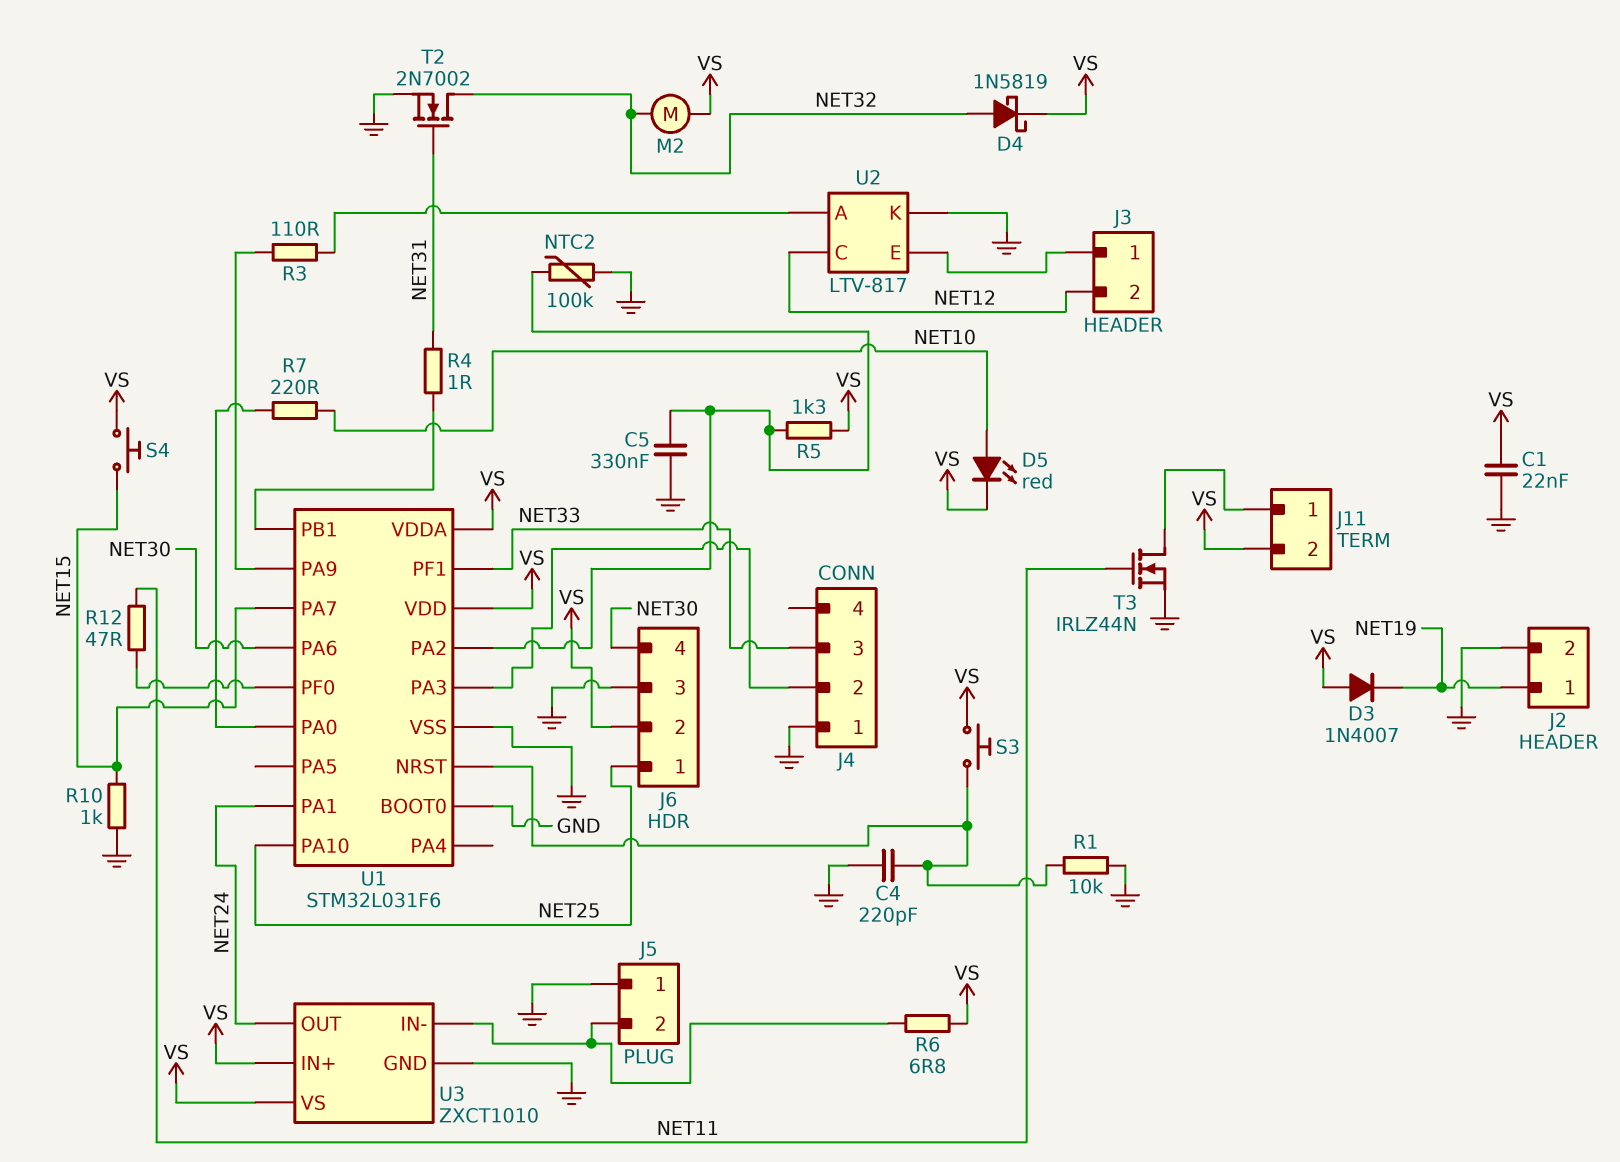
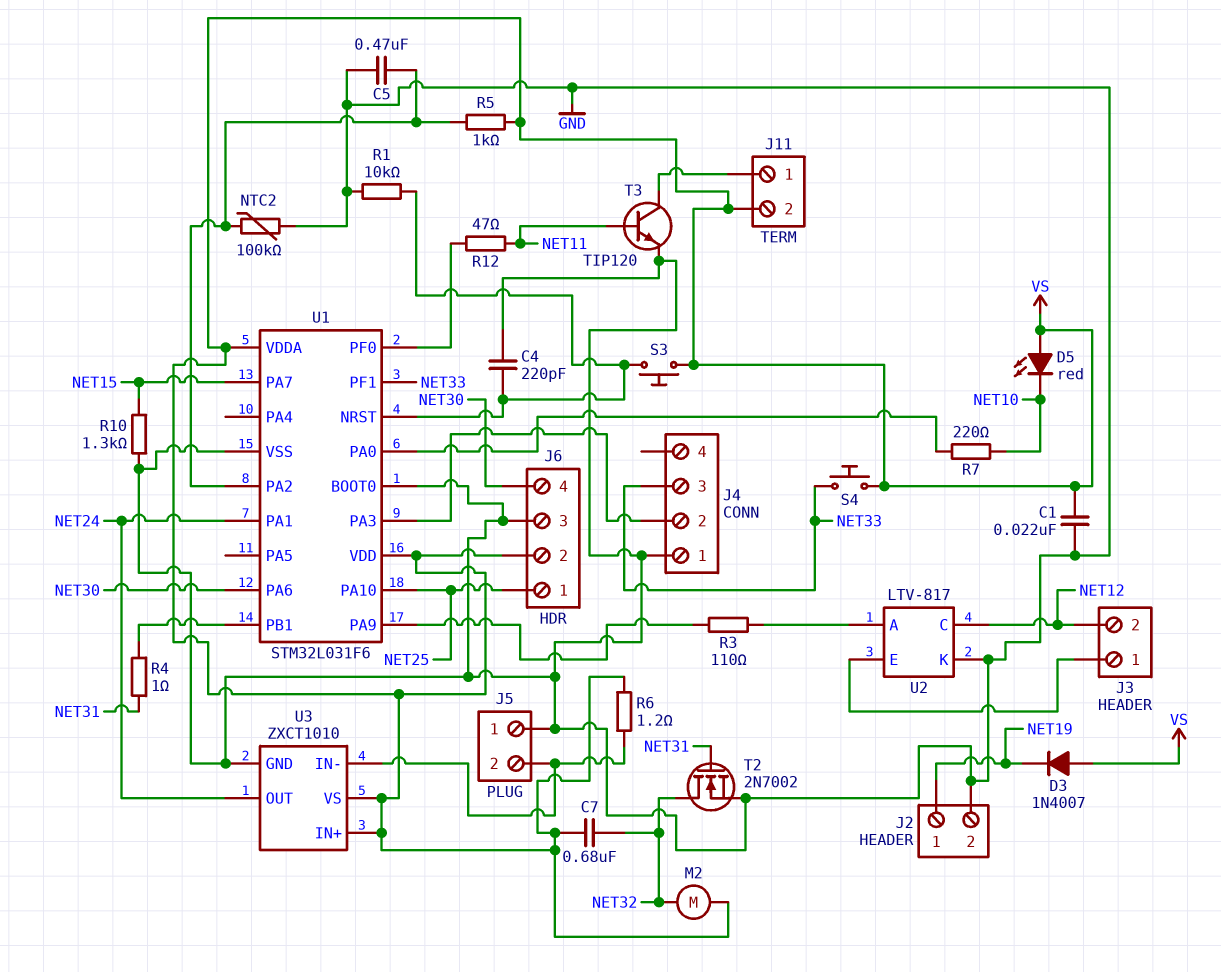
C5: 330nF (GND, U1/PA2) -> 470nF (GND, U1/PA2)
C7: none -> 680nF (NET32, VS)
D4: schottky 1N5819 (A NET32, K VS) -> none
D5: LED red (A NET10, K VS) -> LED red (A VS, K NET10)
R5: 1.3k (U1/PA2, VS) -> 1k (U1/PA2, VS)
R6: 6.8 (J5/2, VS) -> 1.2 (J5/2, VS)
R10: 1k (GND, NET15) -> 1.3k (GND, NET15)
S4: button (NET15, VS) -> button (NET33, VS)
T3: NMOS IRLZ44N (G NET11, D J11/1, S GND) -> NPN TIP120 (B NET11, C J11/1, E GND)

